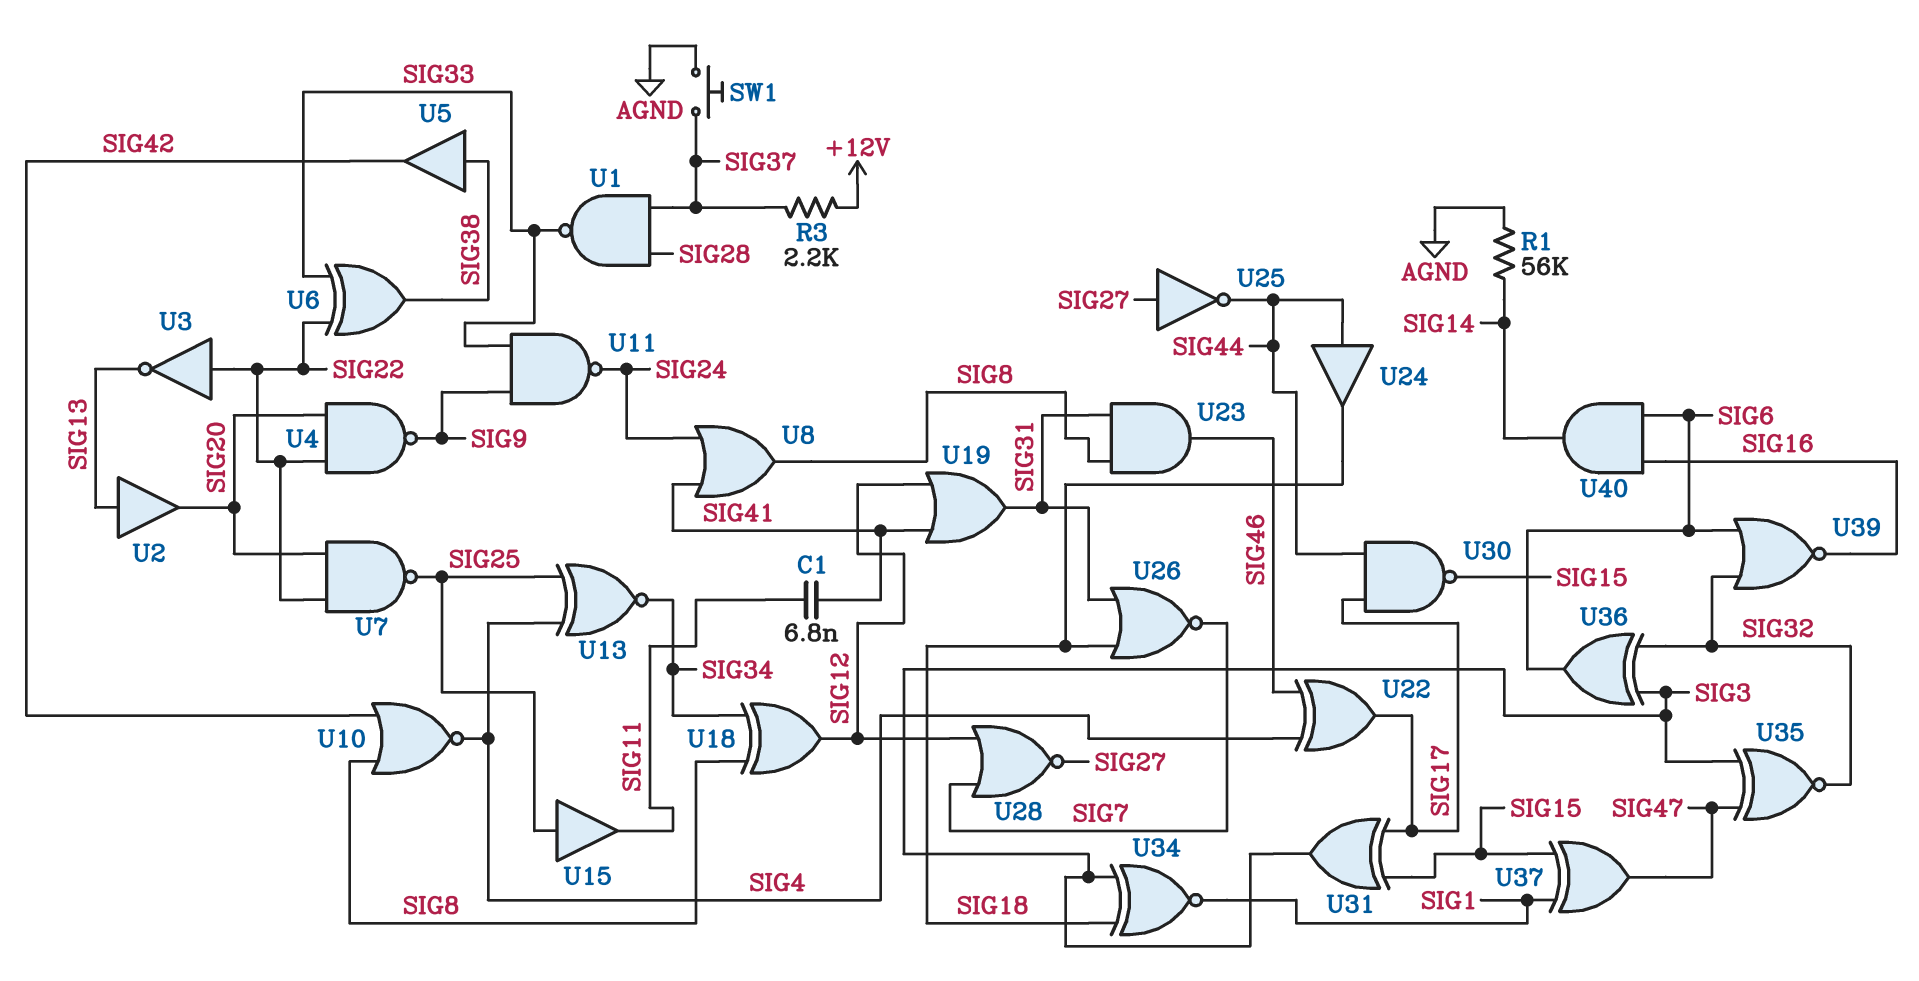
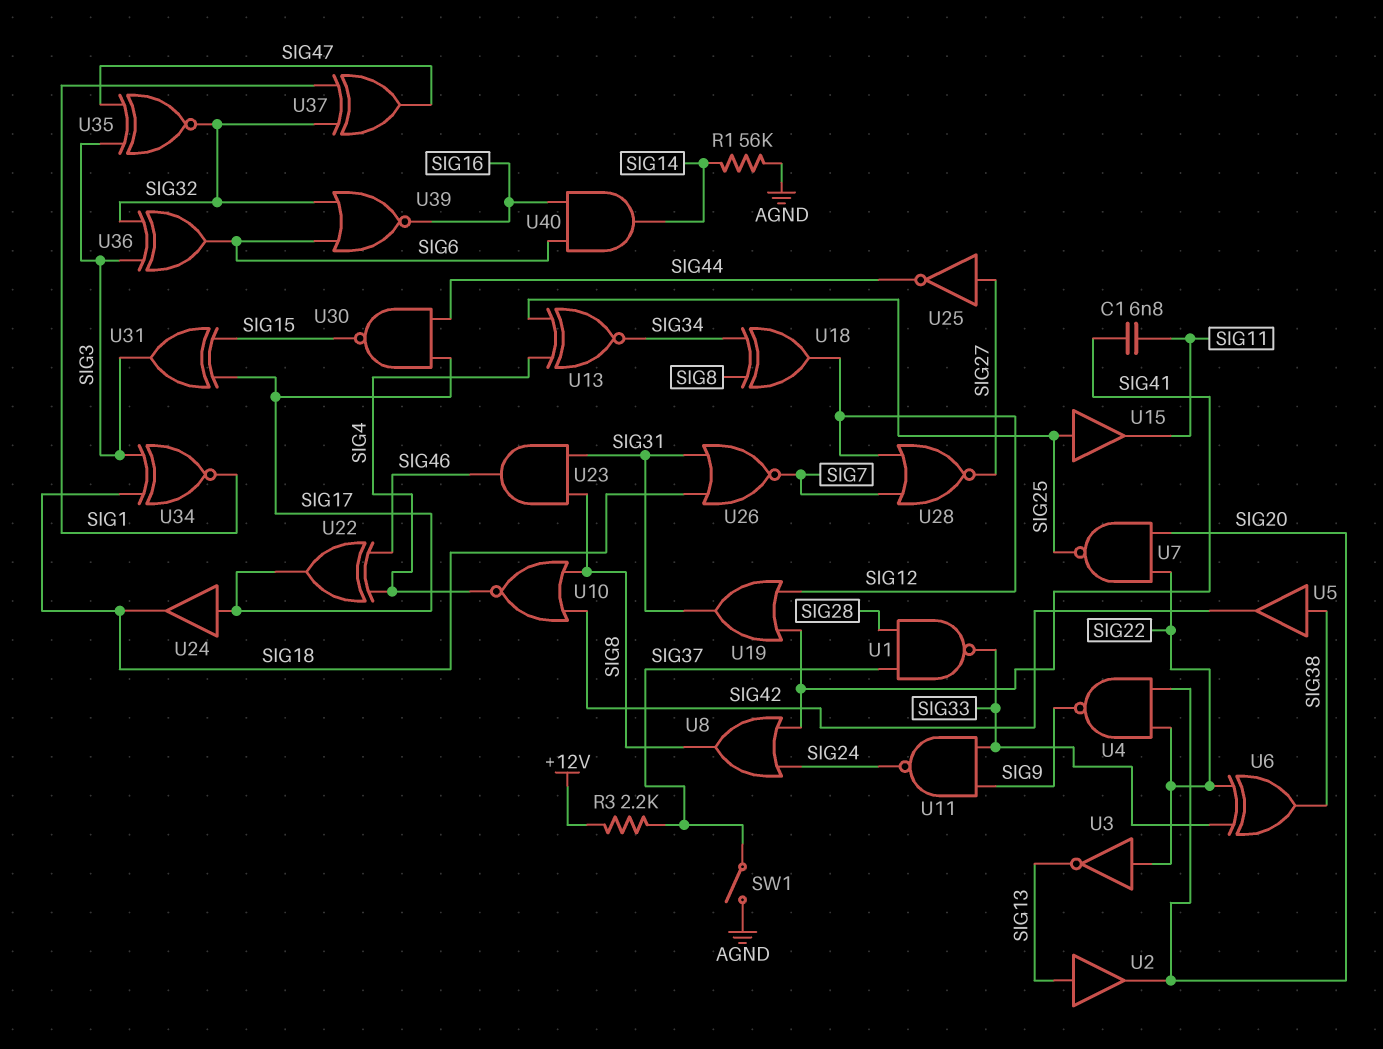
SW1: button (AGND, SIG37) -> switch (AGND, SIG37)
U24: buffer (in SIG44, out SIG18) -> buffer (in SIG17, out SIG18)
U37: XOR (in SIG1, in SIG15, out SIG47) -> XOR (in SIG1, in SIG32, out SIG47)

